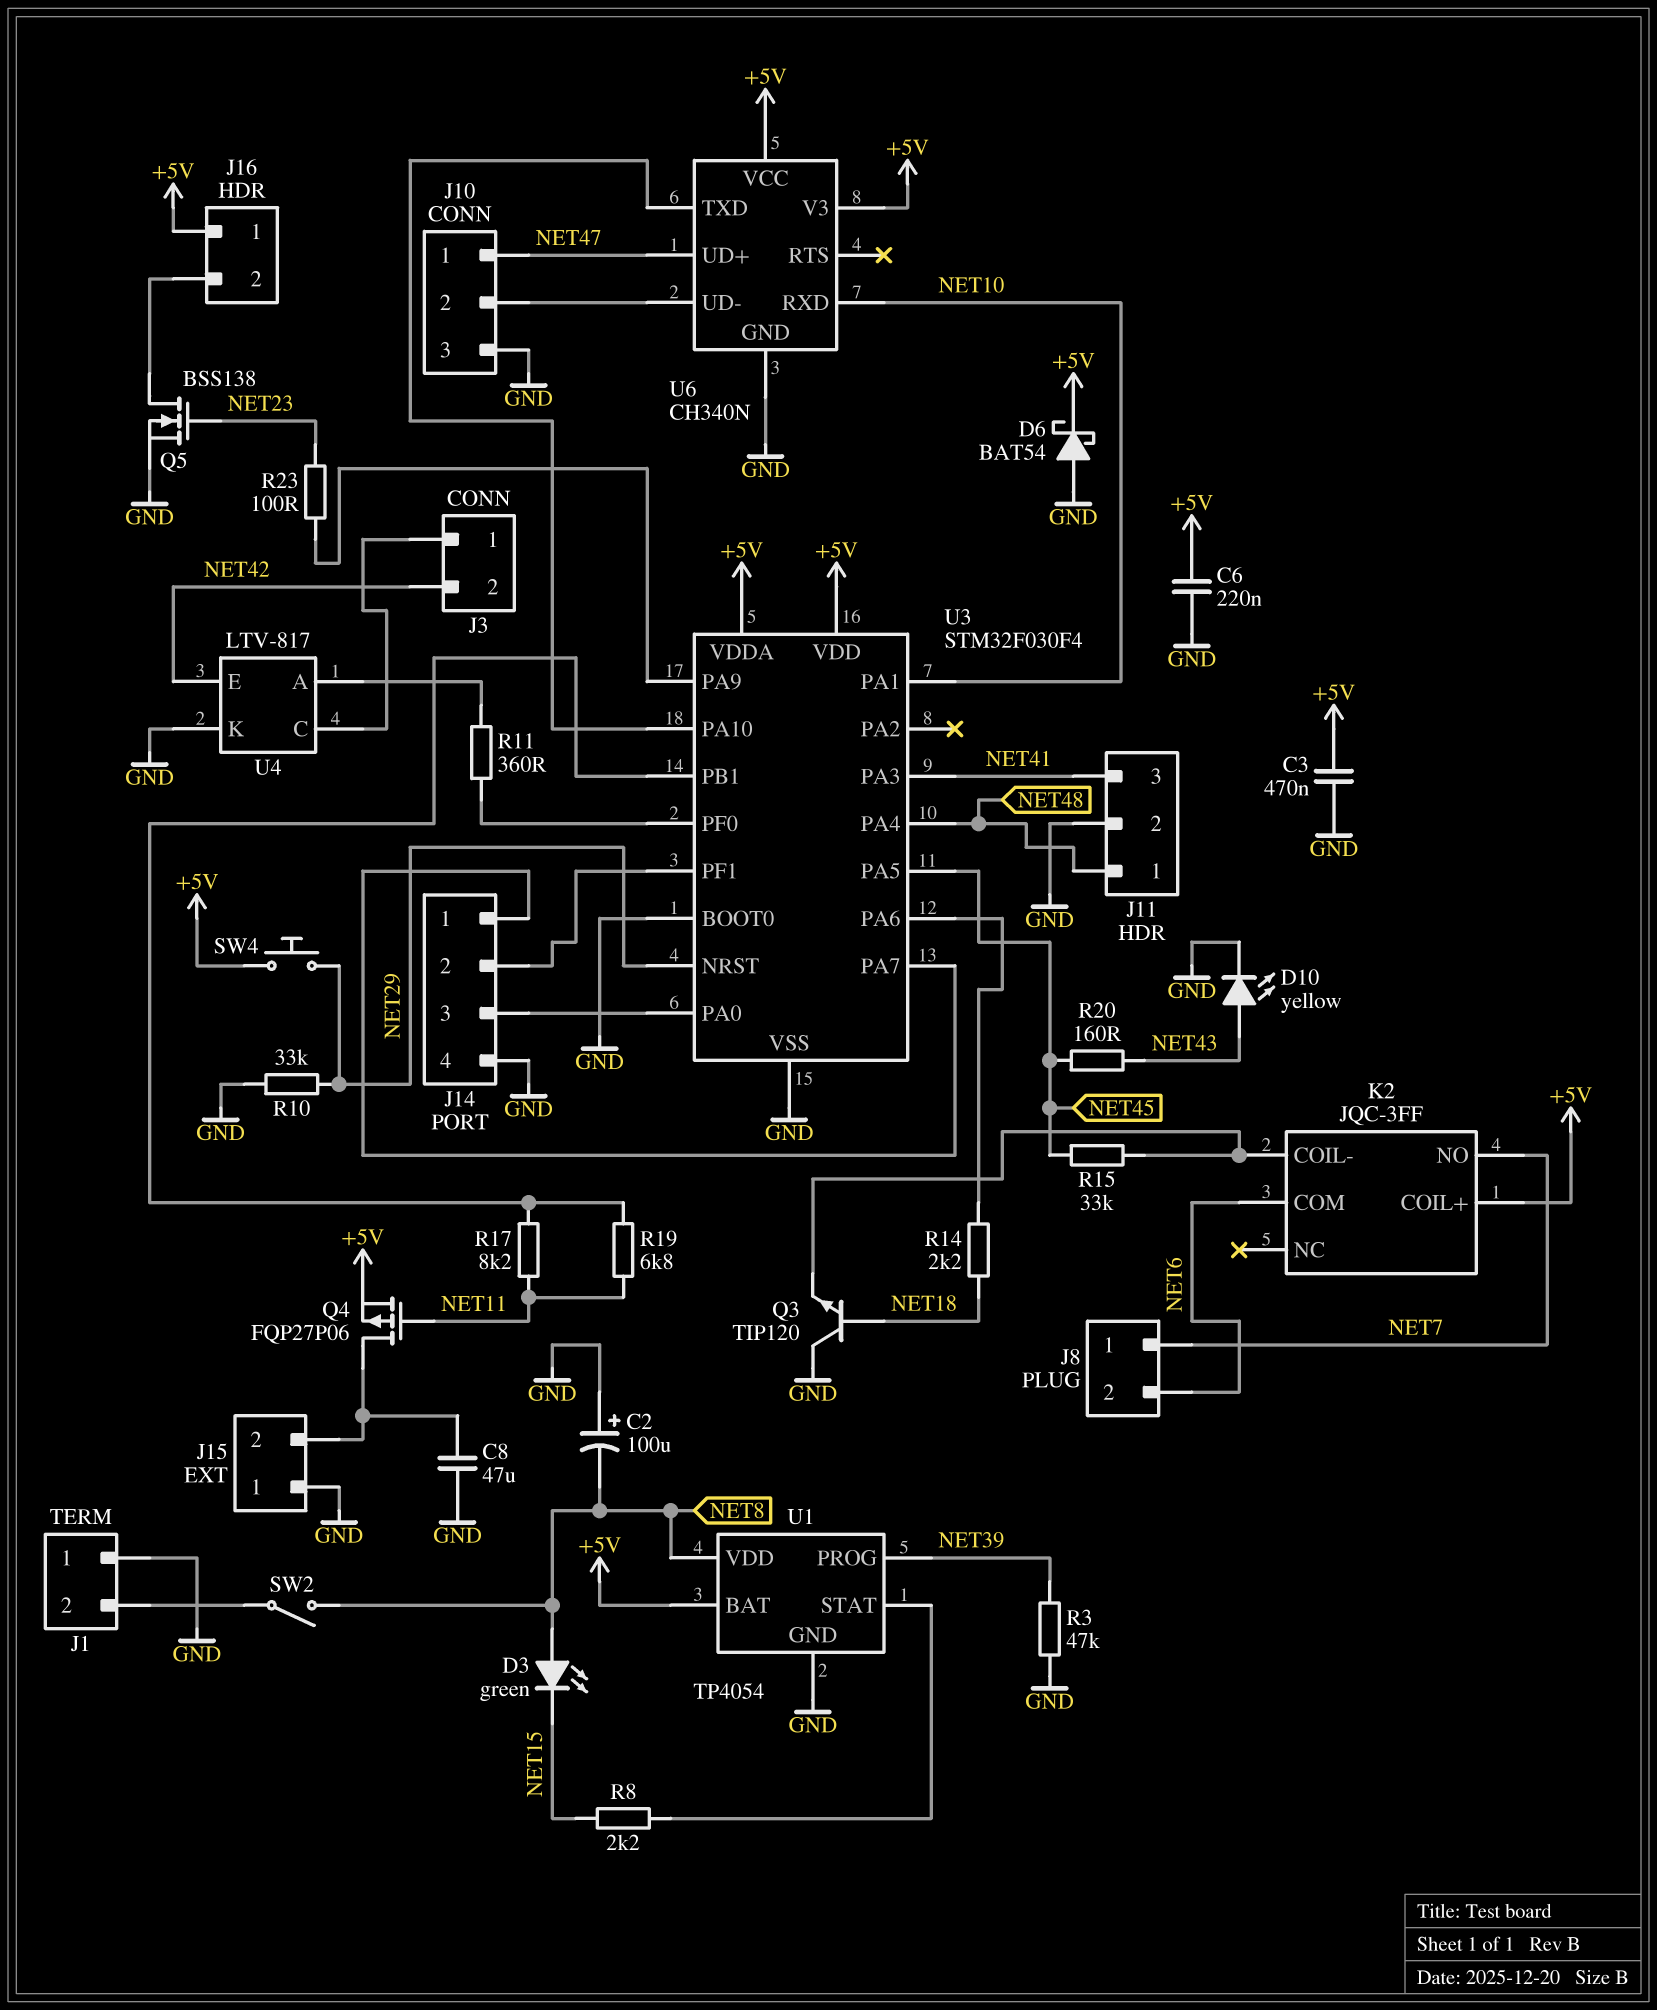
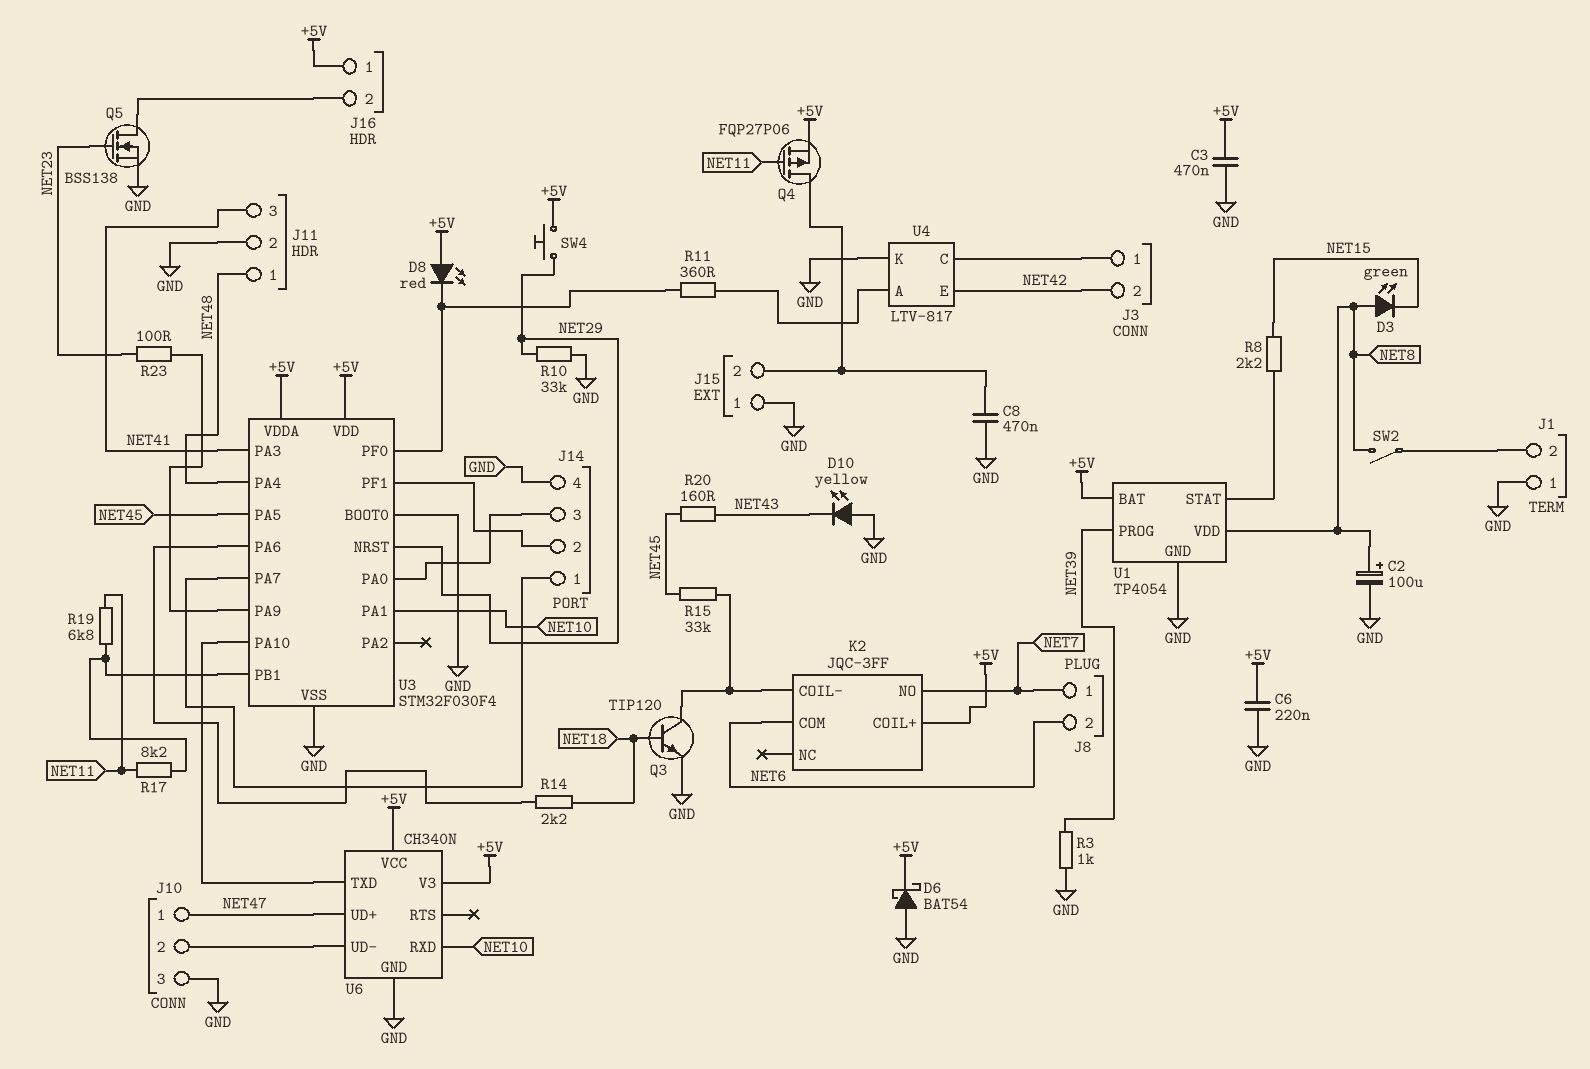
C2: 100uF (plus GND, minus NET8) -> 100uF (plus NET8, minus GND)
C8: 47uF (GND, J15/2) -> 470nF (GND, J15/2)
D8: none -> LED red (A +5V, K U3/PF0)
D10: LED yellow (A NET43, K GND) -> LED yellow (A GND, K NET43)
Q3: NPN TIP120 (B NET18, C GND, E K2/COIL-) -> NPN TIP120 (B NET18, C K2/COIL-, E GND)
R3: 47k (GND, NET39) -> 1k (GND, NET39)

